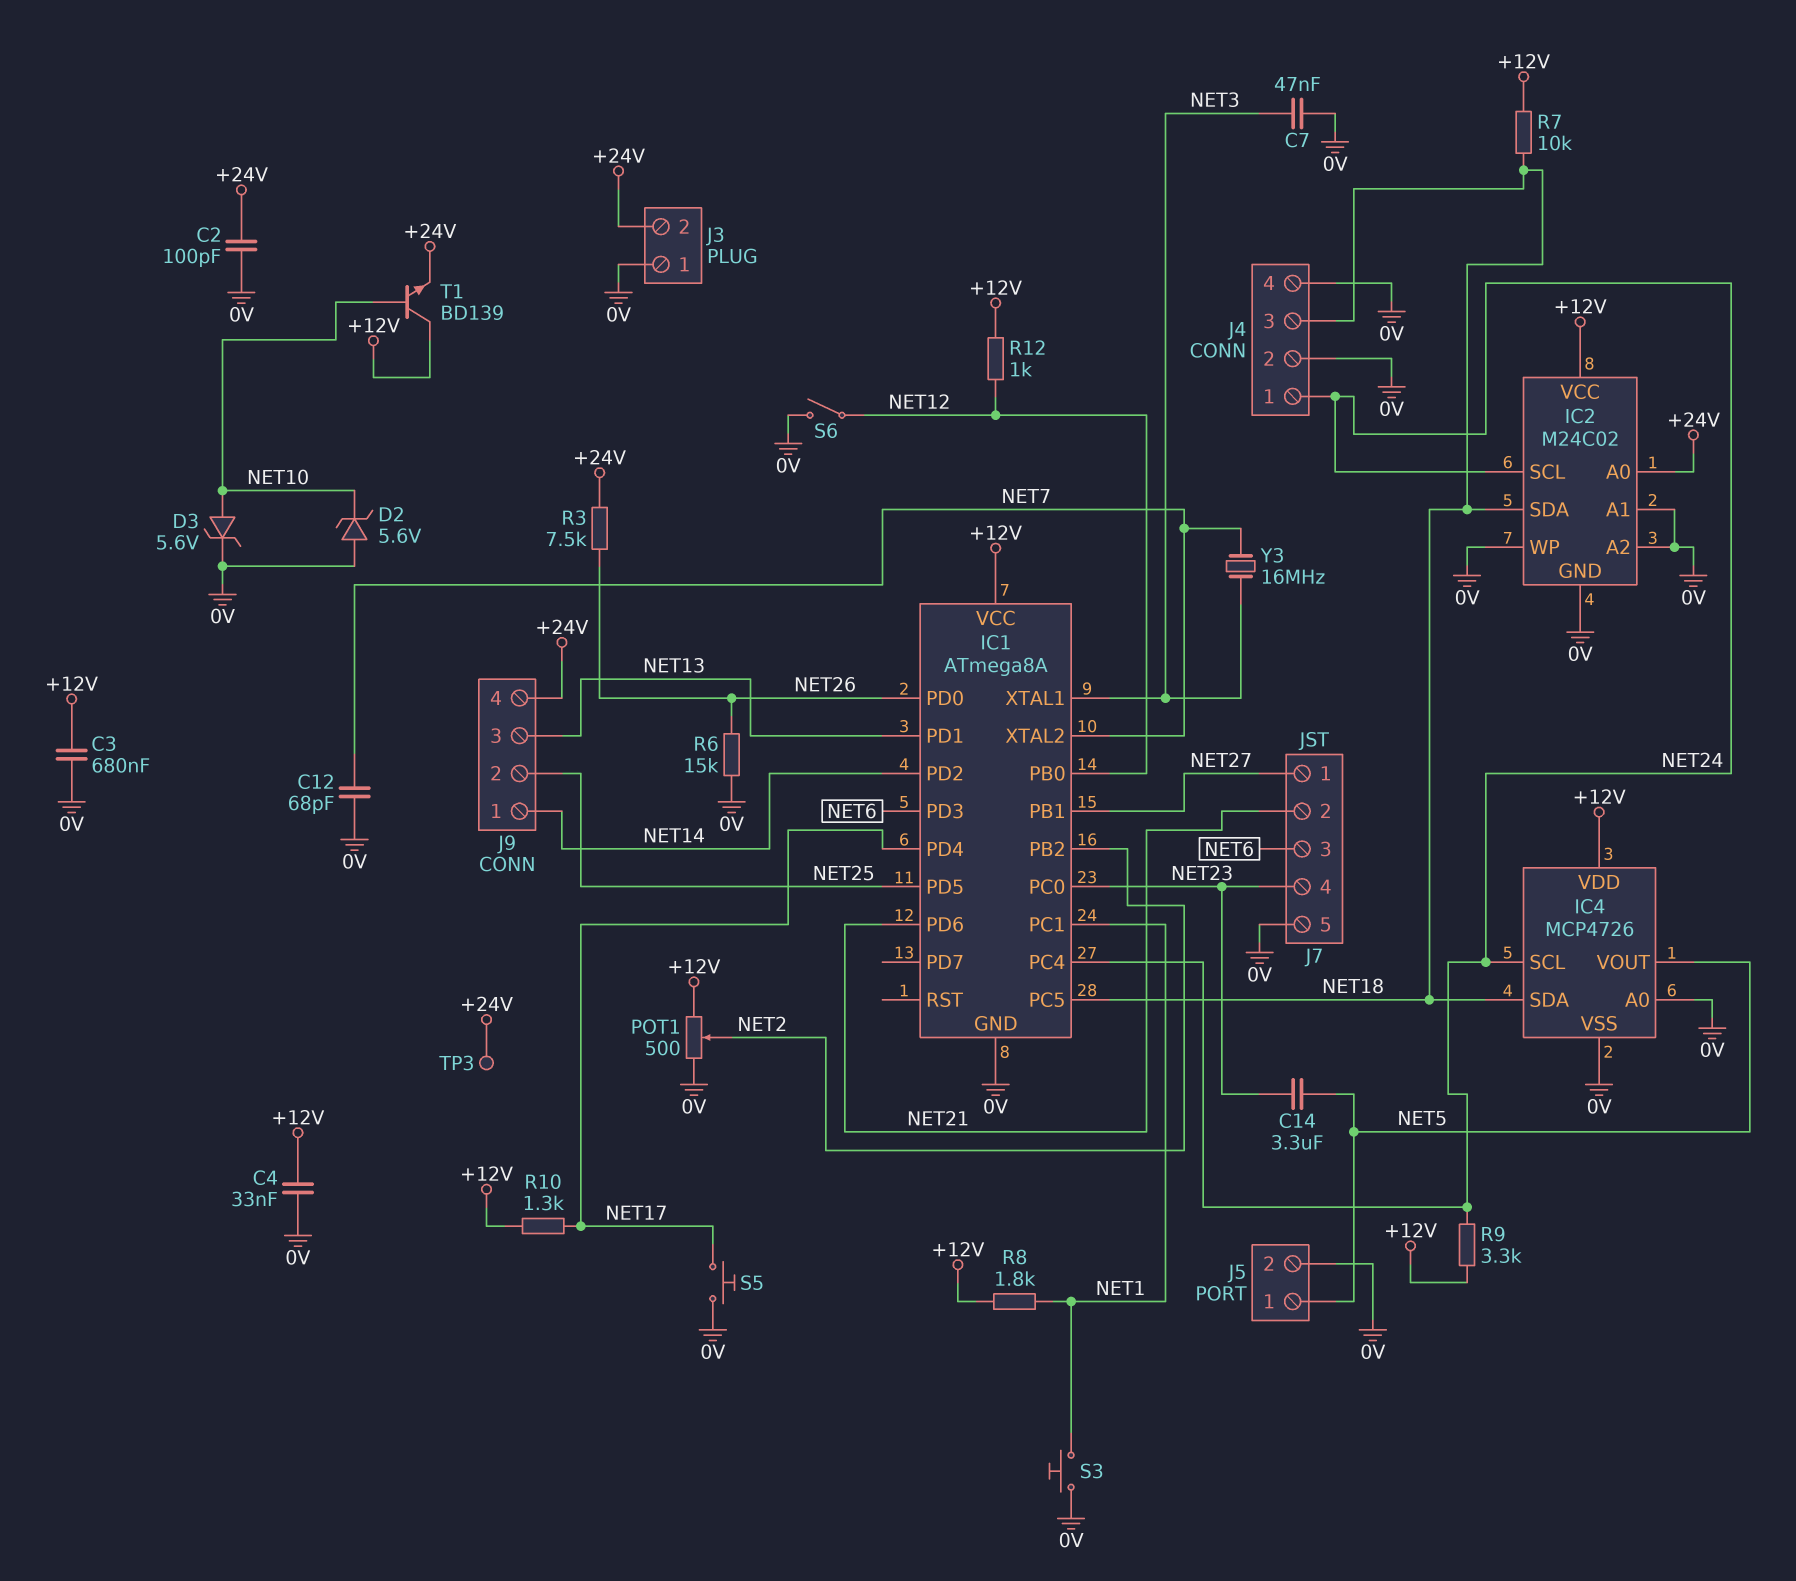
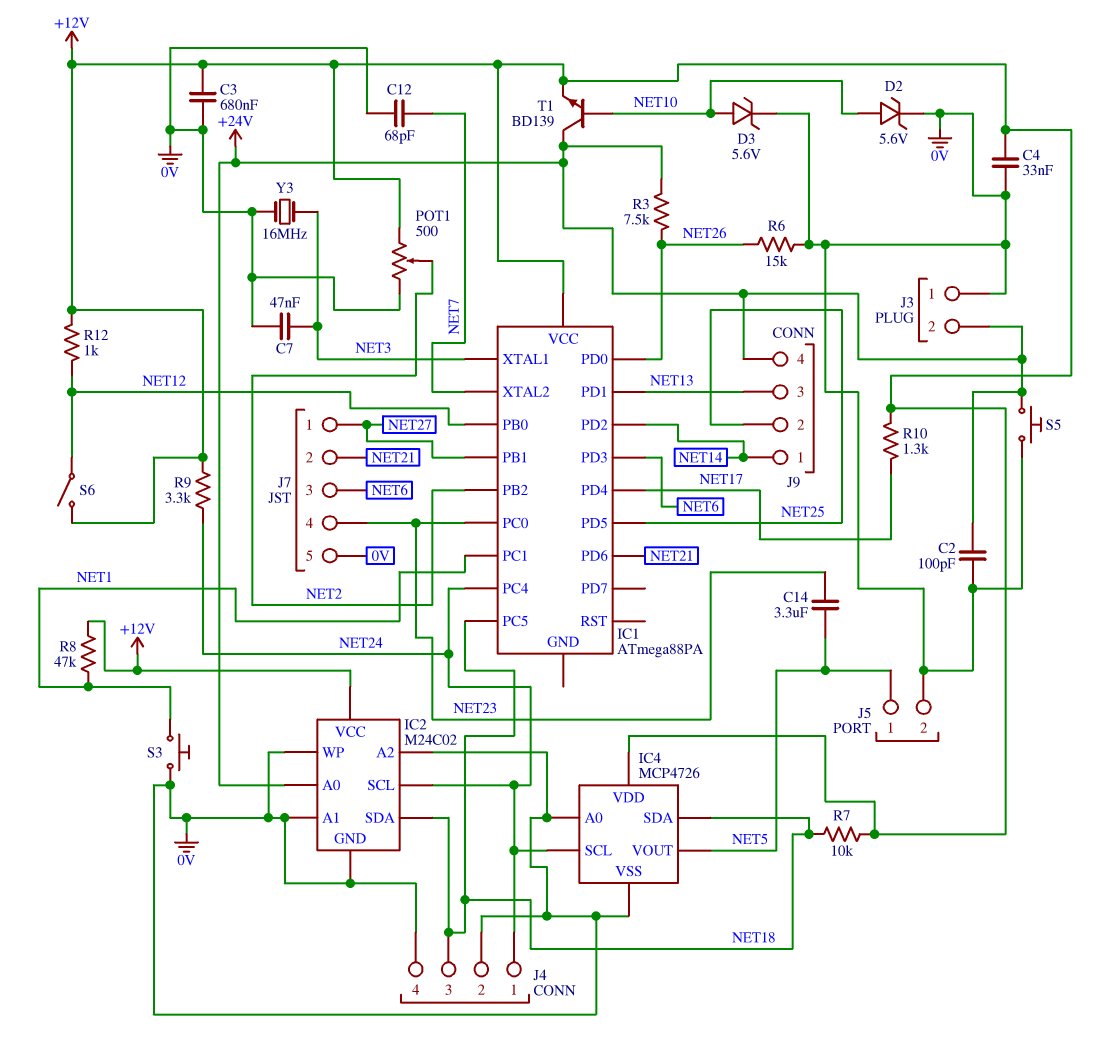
D2: zener 5.6V (A 0V, K NET10) -> zener 5.6V (A NET10, K 0V)
IC1: ATmega8A -> ATmega88PA
IC1 pin GND: 0V -> none
R8: 1.8k (+12V, NET1) -> 47k (+12V, NET1)
S5: button (0V, NET17) -> button (+24V, 0V)
S6: switch (0V, NET12) -> switch (+12V, NET12)
T1: NPN BD139 (B NET10, C +12V, E +24V) -> NPN BD139 (B NET10, C +24V, E +12V)
TP3: test point (+24V) -> none
Y3: 16MHz (NET3, NET7) -> 16MHz (0V, NET3)

